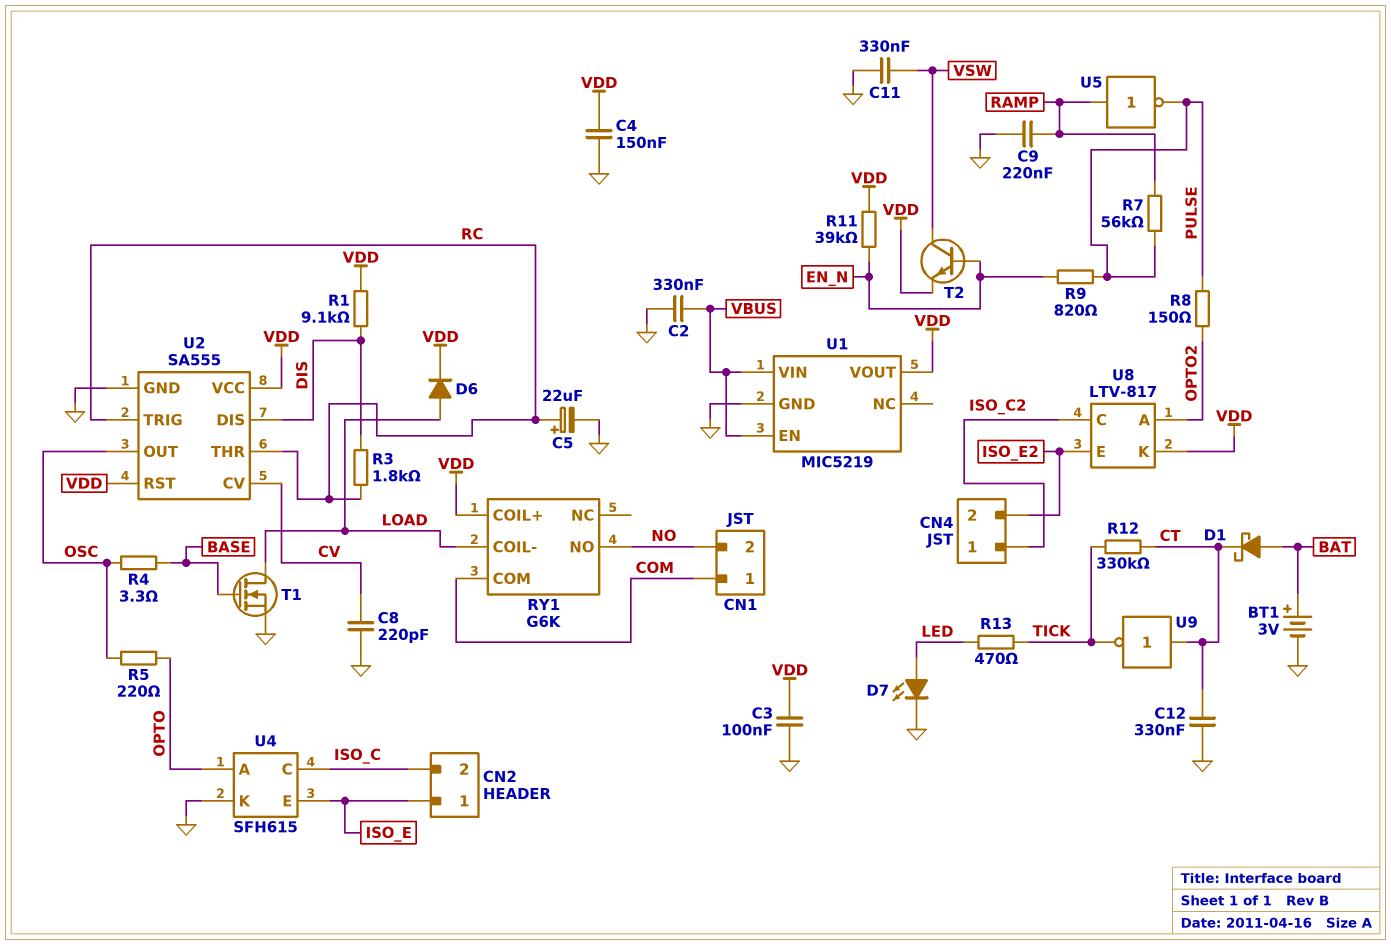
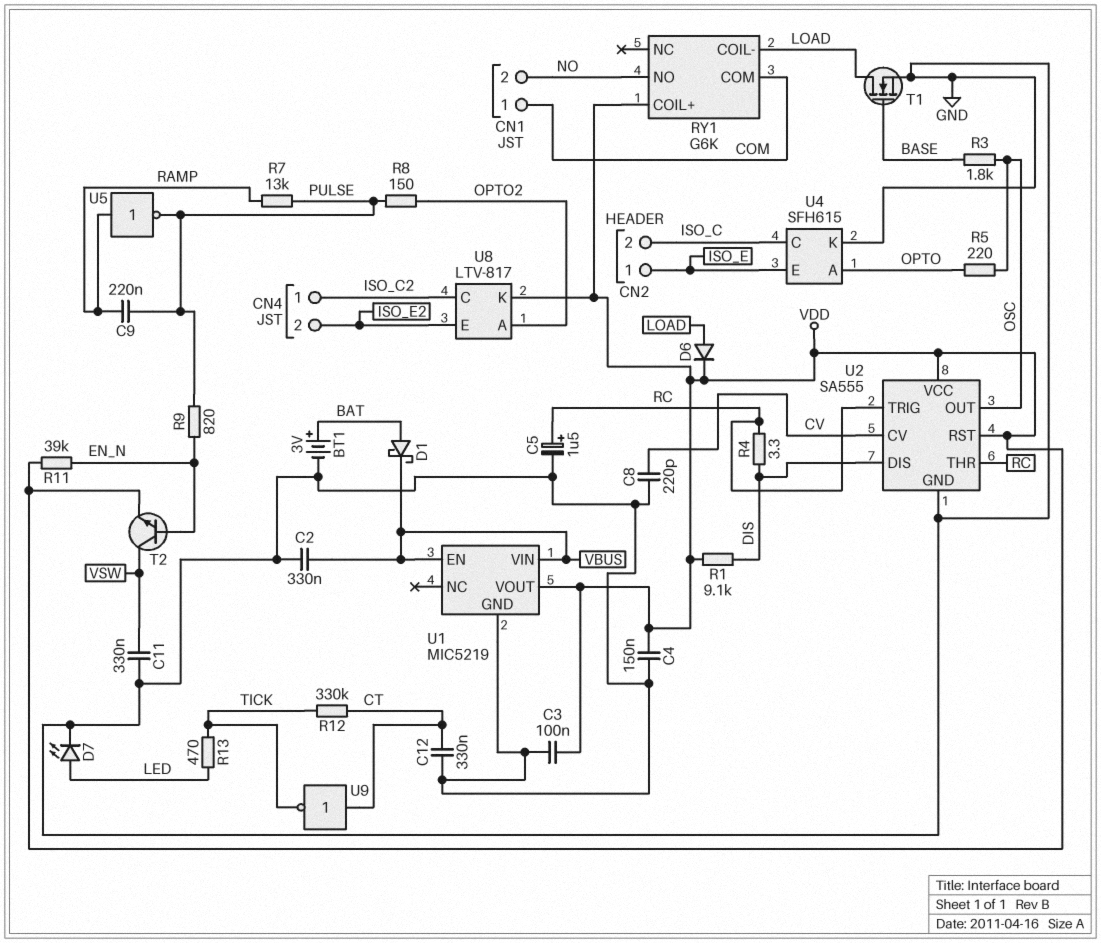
C5: 22uF (plus RC, minus GND) -> 1.5uF (plus RC, minus GND)
C9: 220nF (GND, RAMP) -> 220nF (PULSE, RAMP)
D1: schottky (A BAT, K CT) -> schottky (A BAT, K VBUS)
R3: 1.8k (DIS, RC) -> 1.8k (BASE, OSC)
R4: 3.3 (BASE, OSC) -> 3.3 (DIS, RC)
R7: 56k (PULSE, RAMP) -> 13k (PULSE, RAMP)

